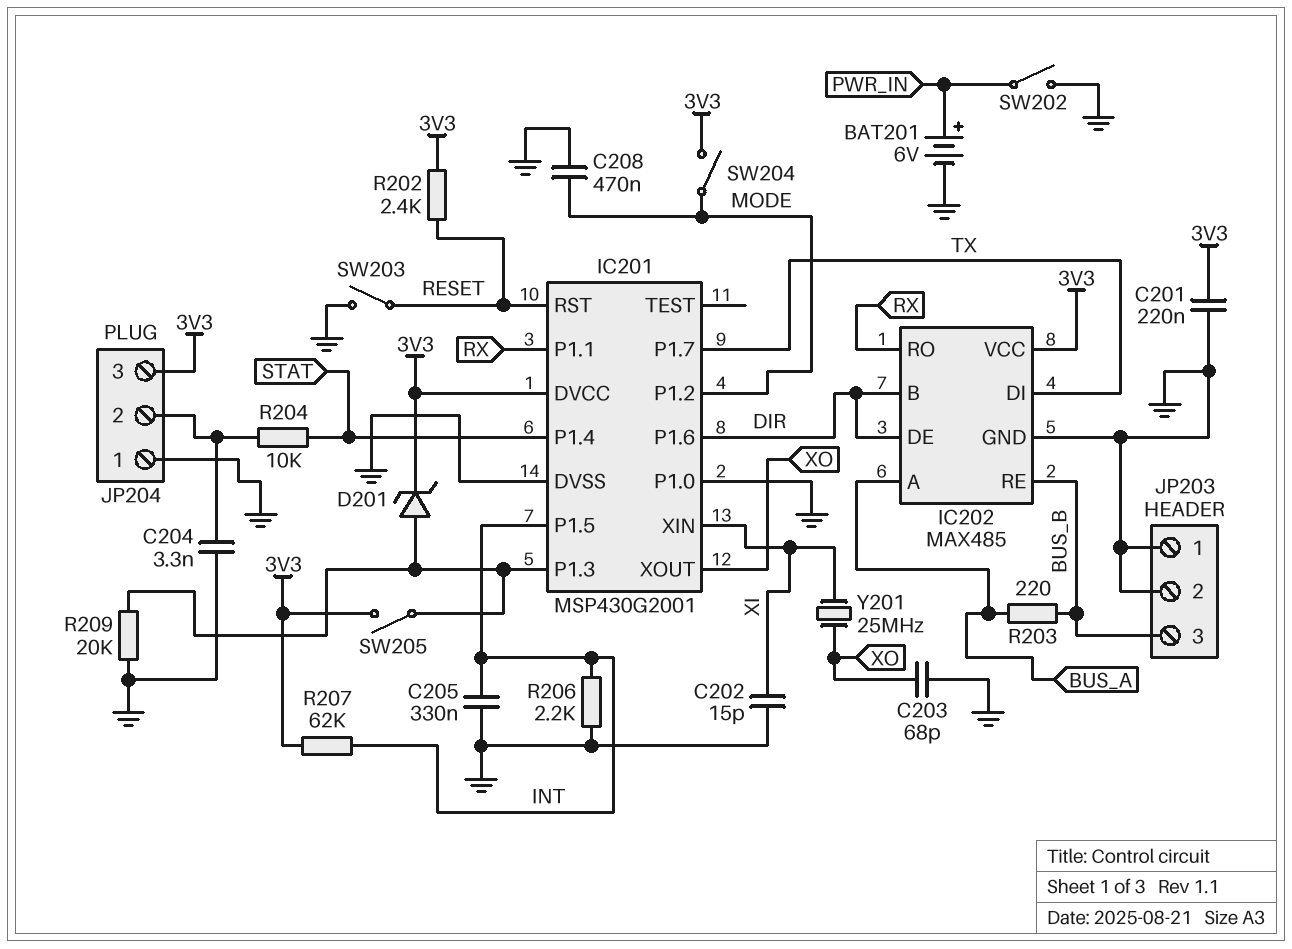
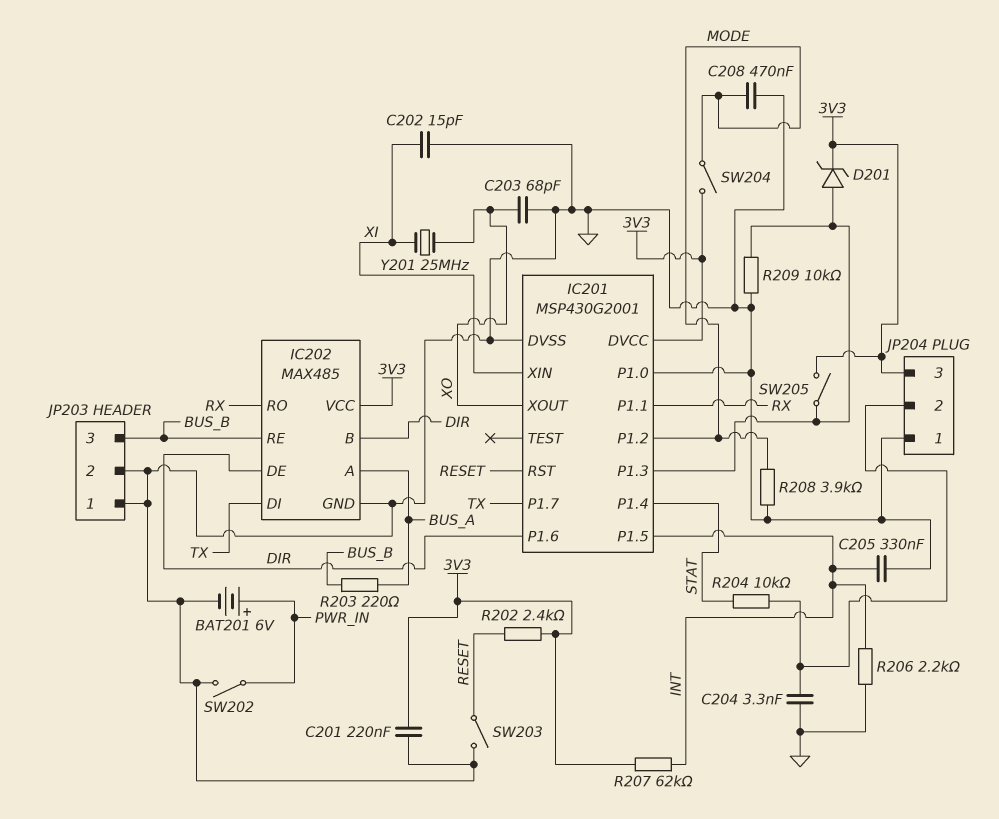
R208: none -> 3.9k (GND, MODE)
R209: 20k (GND, IC201/P1.3) -> 10k (GND, IC201/P1.3)

